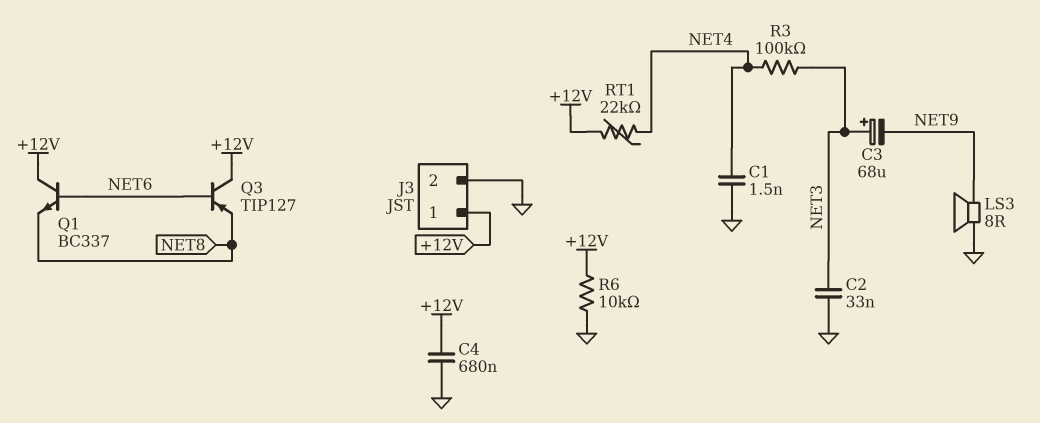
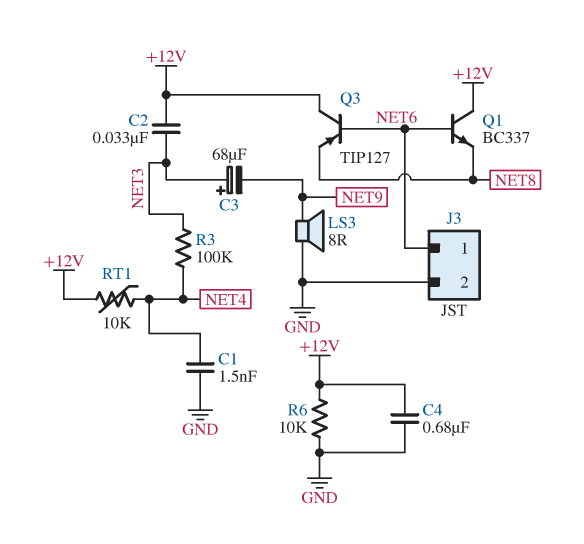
C2: 33nF (GND, NET3) -> 33nF (+12V, NET3)
J3 pin 1: +12V -> NET6
RT1: 22k (+12V, NET4) -> 10k (+12V, NET4)

